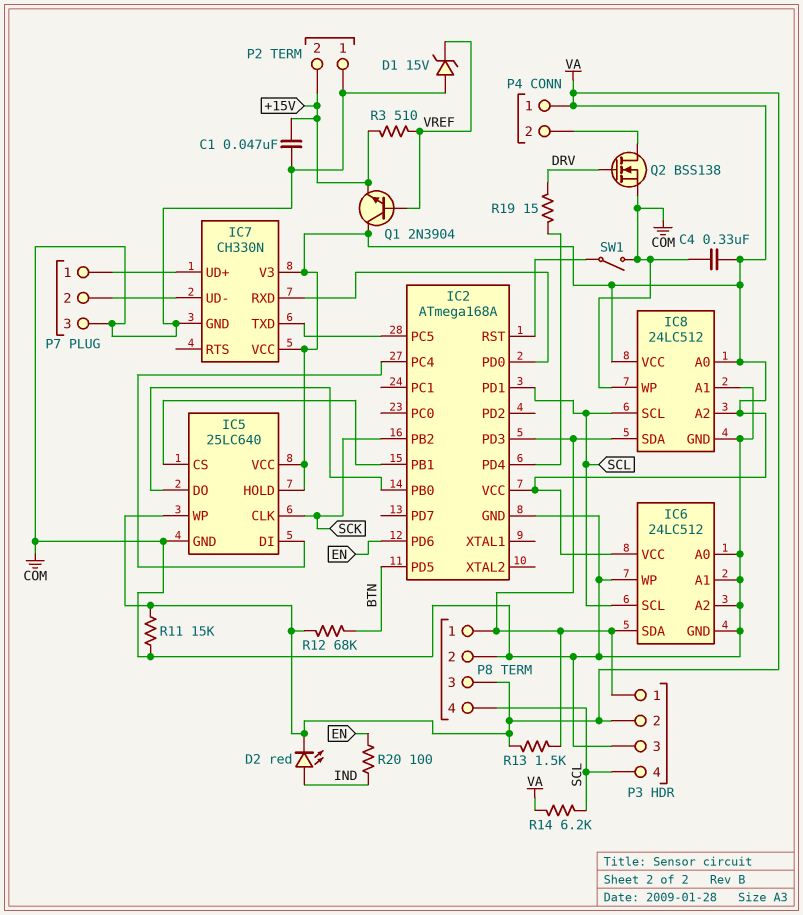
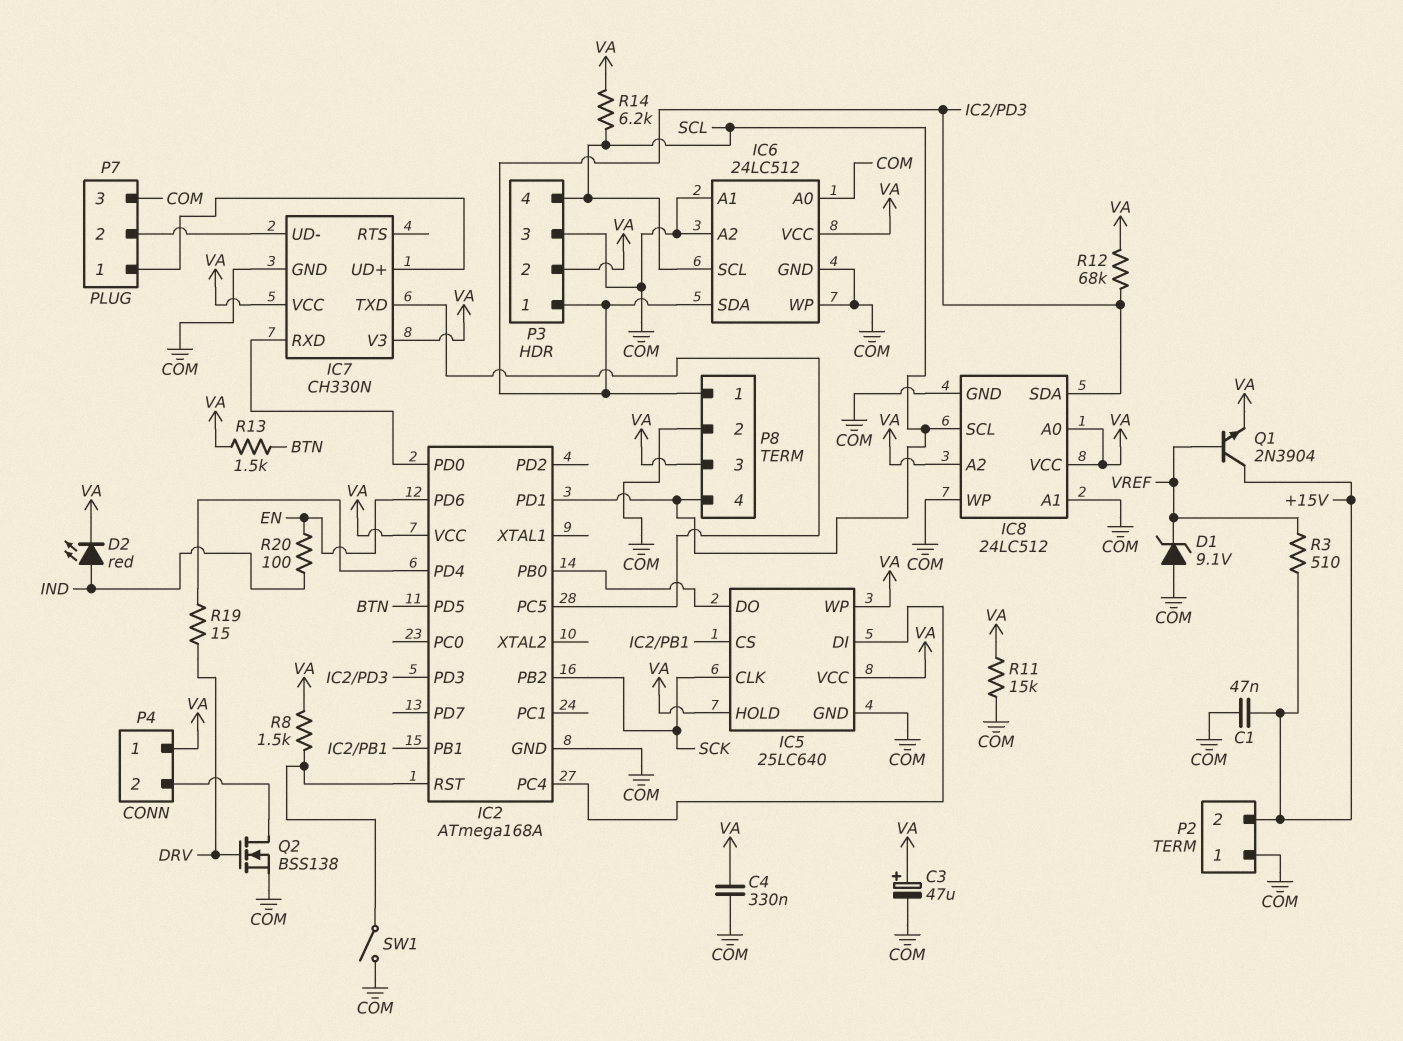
C3: none -> 47uF (plus VA, minus COM)
D1: zener 15V (A COM, K VREF) -> zener 9.1V (A COM, K VREF)
Q1: NPN 2N3904 (B VREF, C VA, E +15V) -> NPN 2N3904 (B VREF, C +15V, E VA)
R8: none -> 1.5k (IC2/RST, VA)
R12: 68k (BTN, VA) -> 68k (IC2/PD3, VA)
R13: 1.5k (IC2/PD3, VA) -> 1.5k (BTN, VA)

